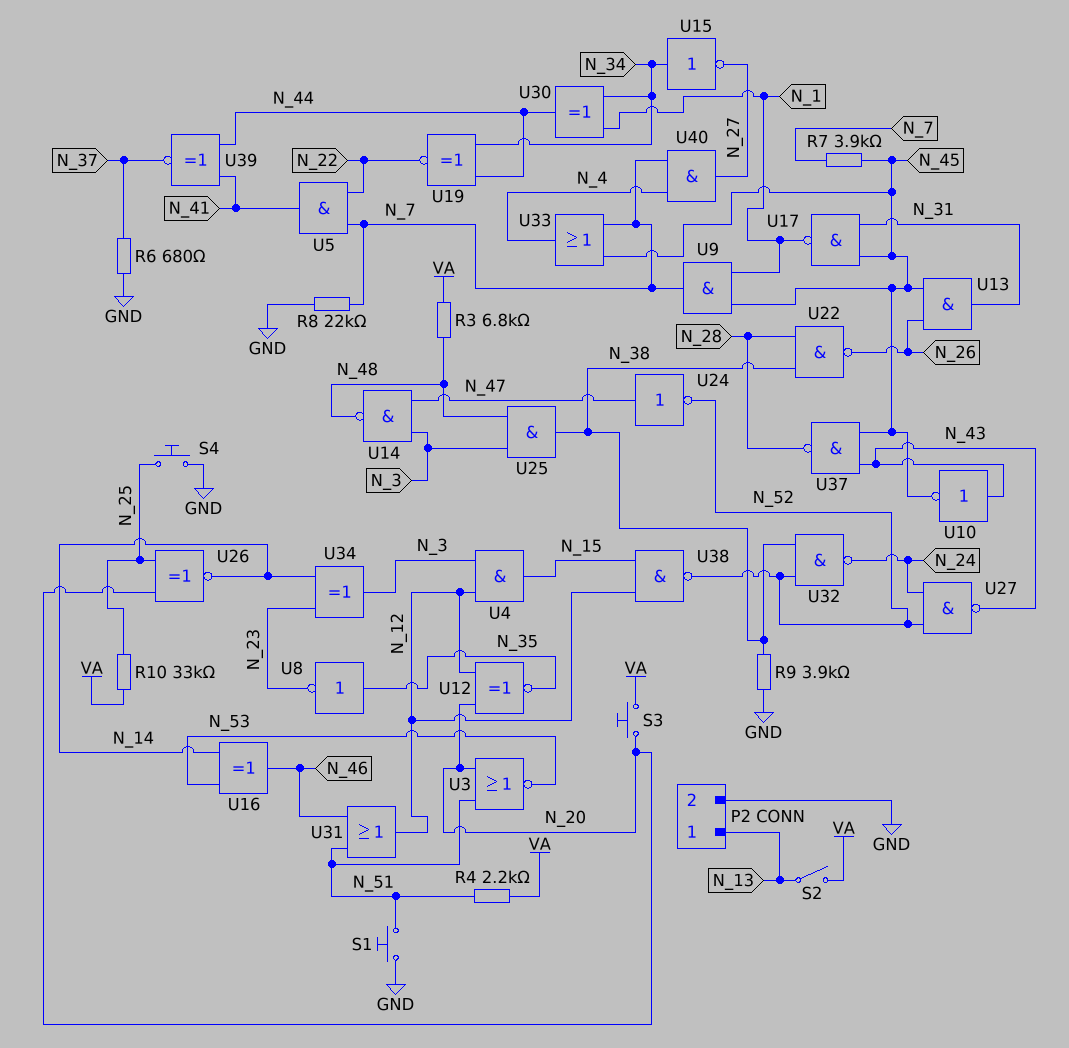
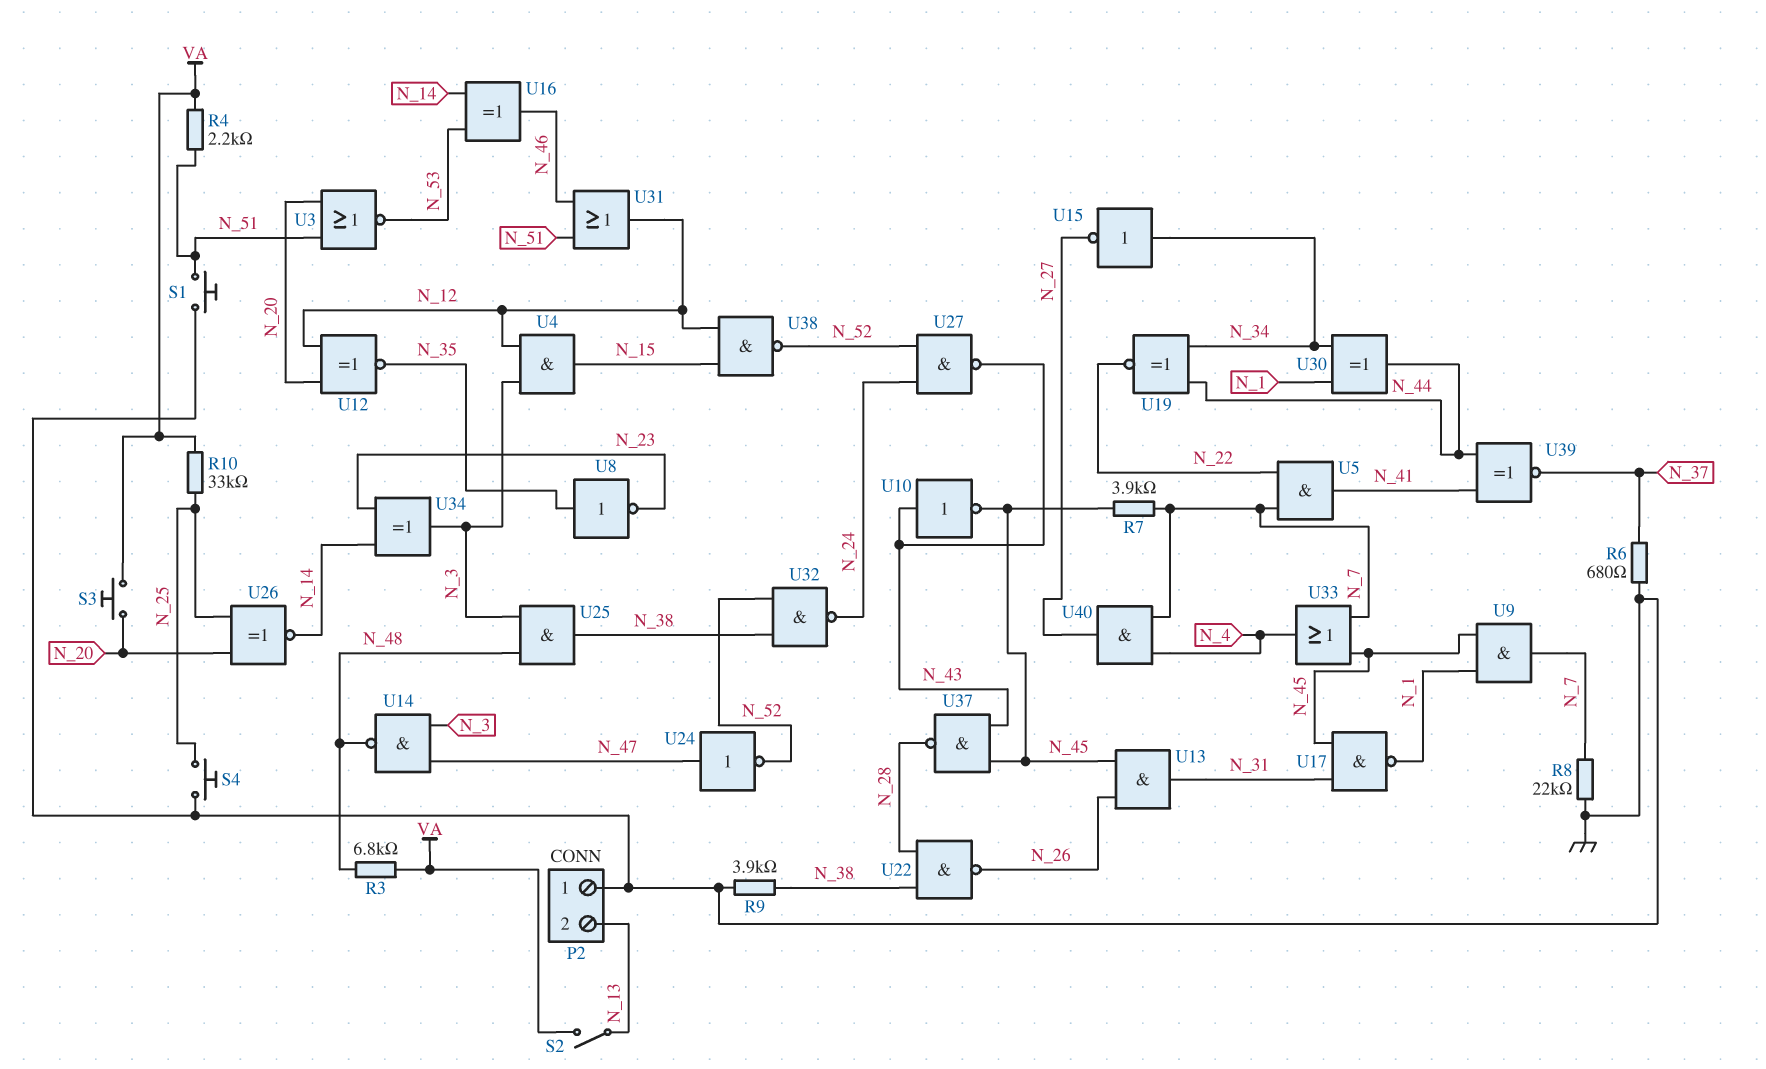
P2 pin 1: N_13 -> GND
P2 pin 2: GND -> N_13

